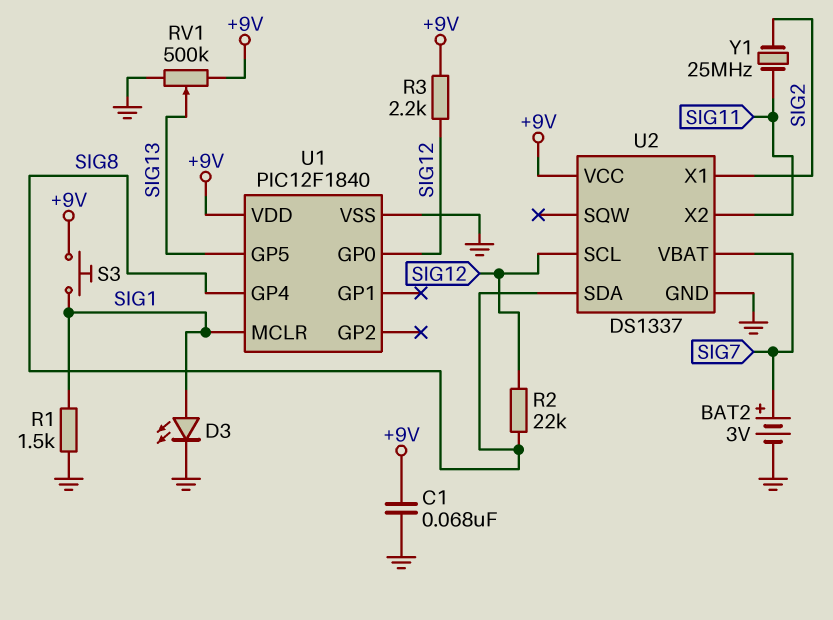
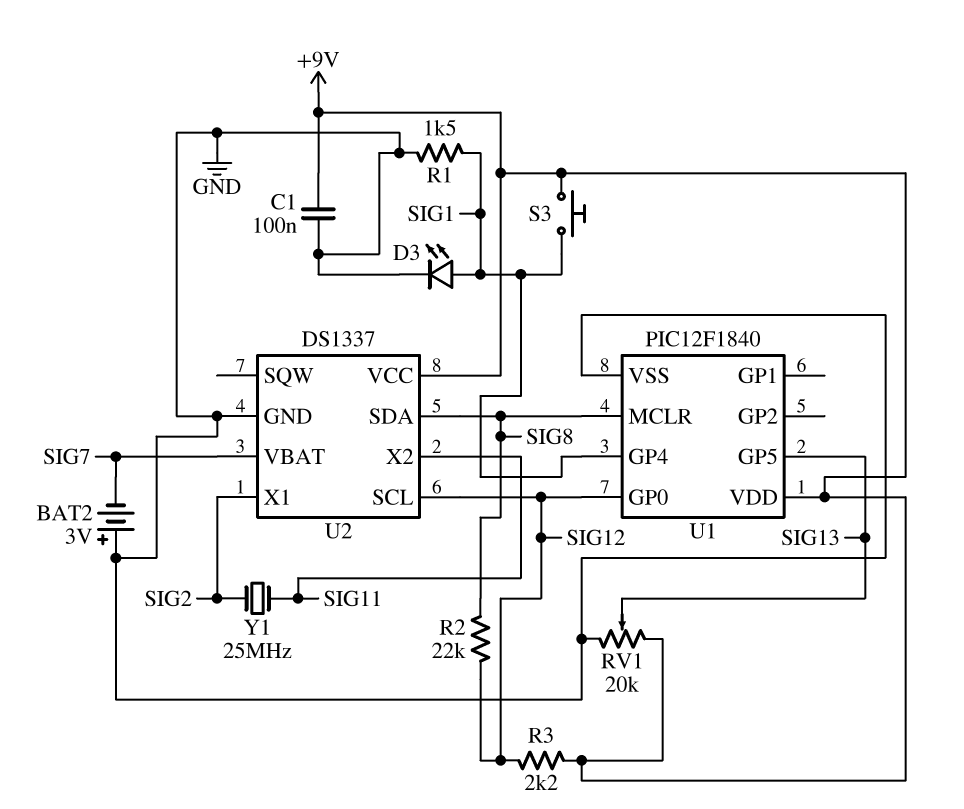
BAT2: 3V (plus SIG7, minus GND) -> 3V (plus GND, minus SIG7)
C1: 68nF (+9V, GND) -> 100nF (+9V, GND)
RV1: 500k (+9V, GND, wiper SIG13) -> 20k (+9V, GND, wiper SIG13)
U1 pin GP4: SIG8 -> SIG1
U1 pin MCLR: SIG1 -> SIG8

